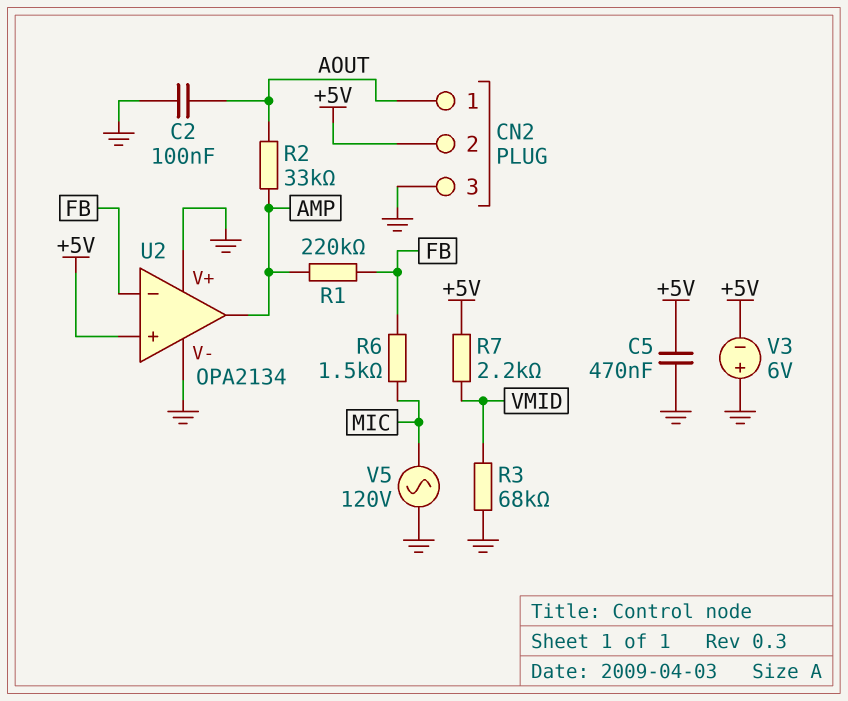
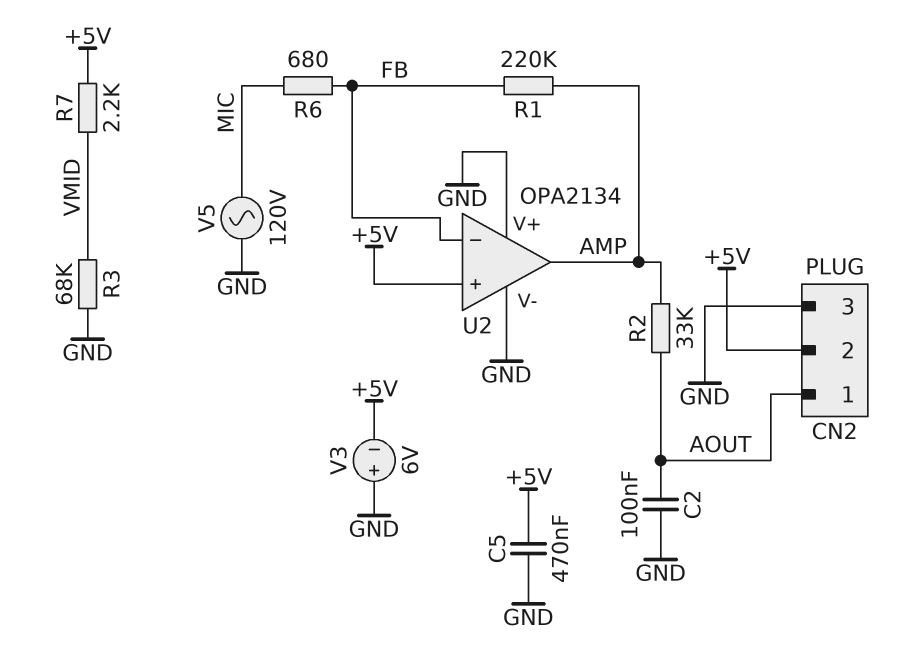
R6: 1.5k (FB, MIC) -> 680 (FB, MIC)

